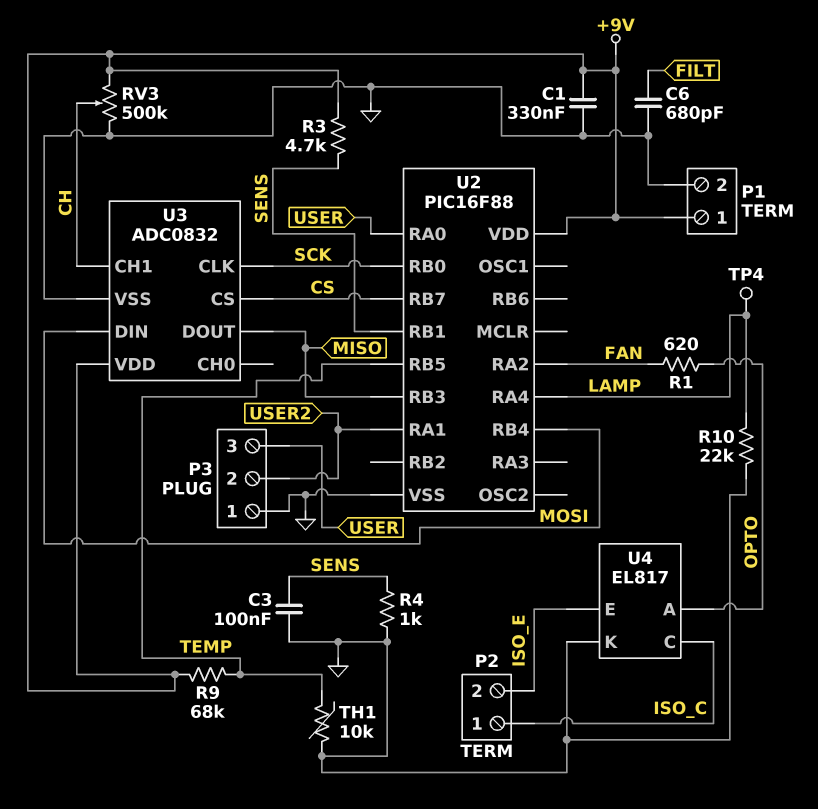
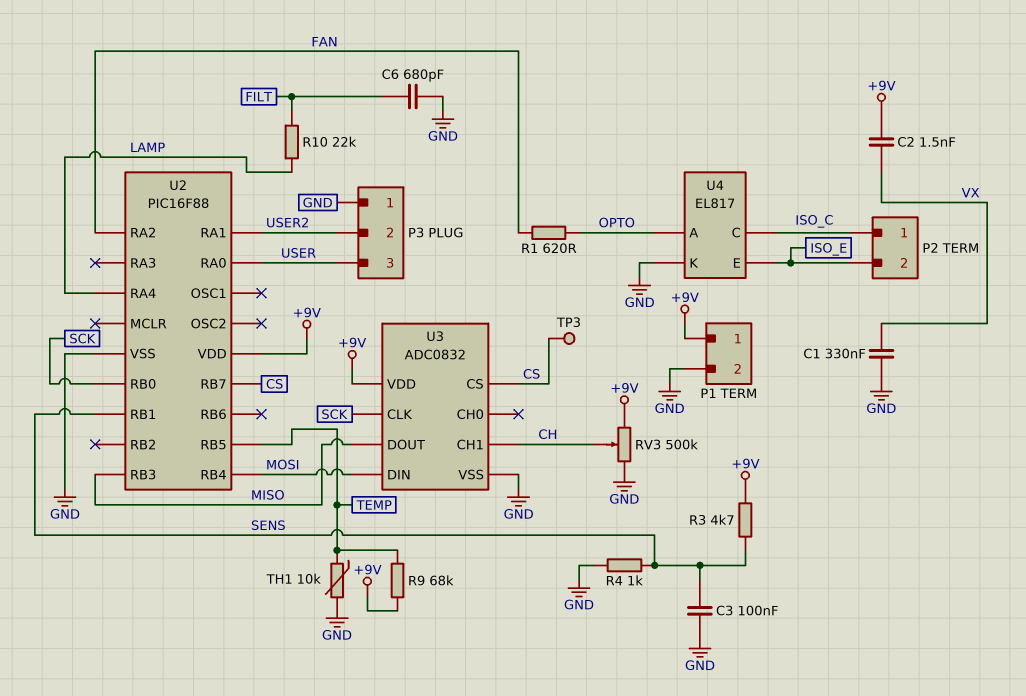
C1: 330nF (+9V, GND) -> 330nF (GND, VX)
C2: none -> 1.5nF (+9V, VX)
R10: 22k (GND, LAMP) -> 22k (FILT, LAMP)
TP3: none -> test point (CS)
TP4: test point (LAMP) -> none

